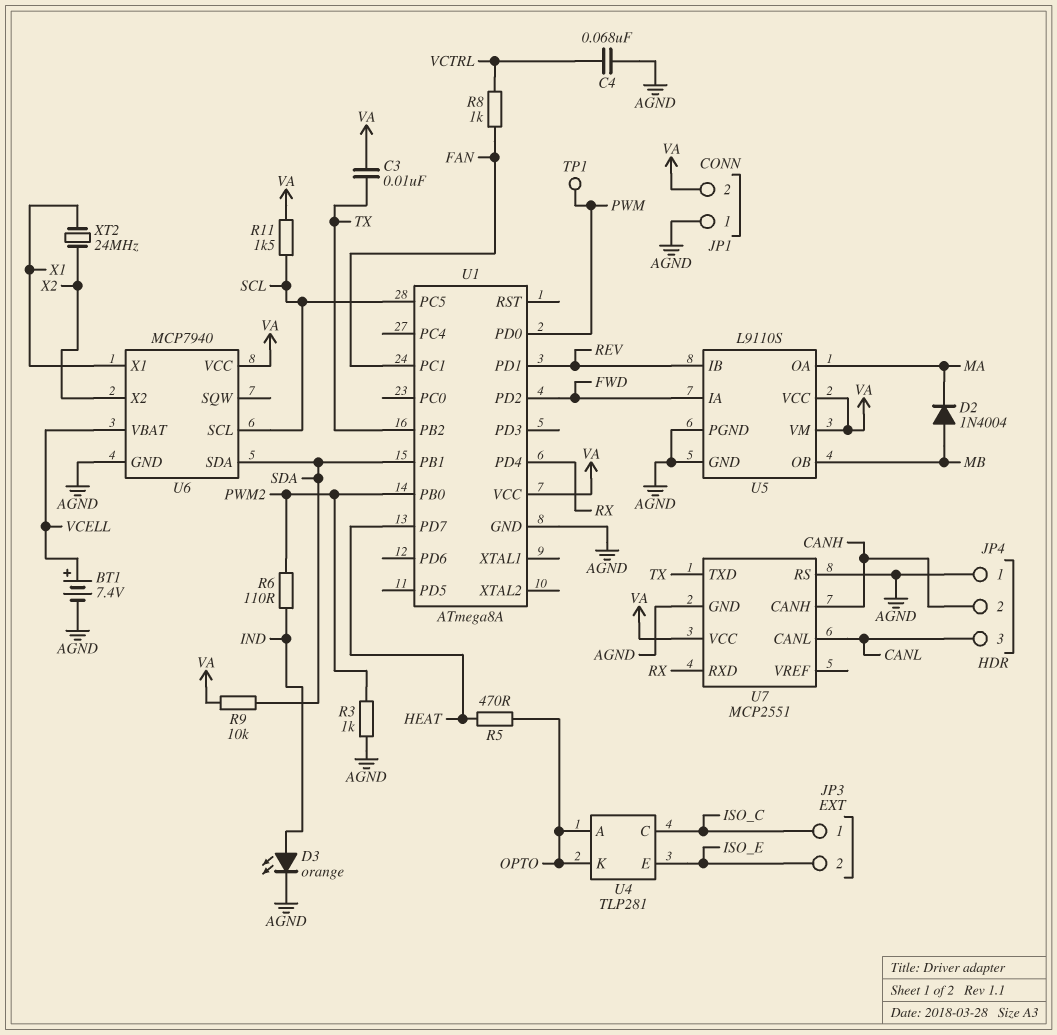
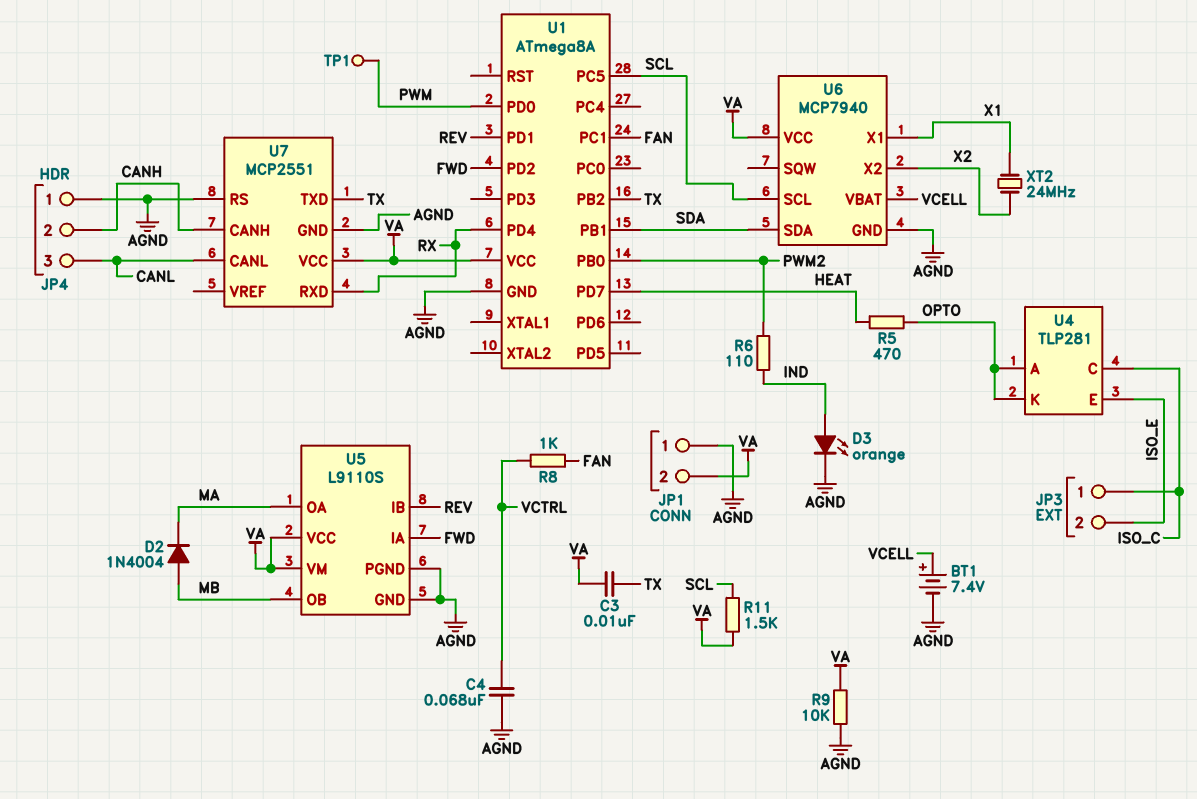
R3: 1k (AGND, PWM2) -> none
R9: 10k (SDA, VA) -> 10k (AGND, VA)

